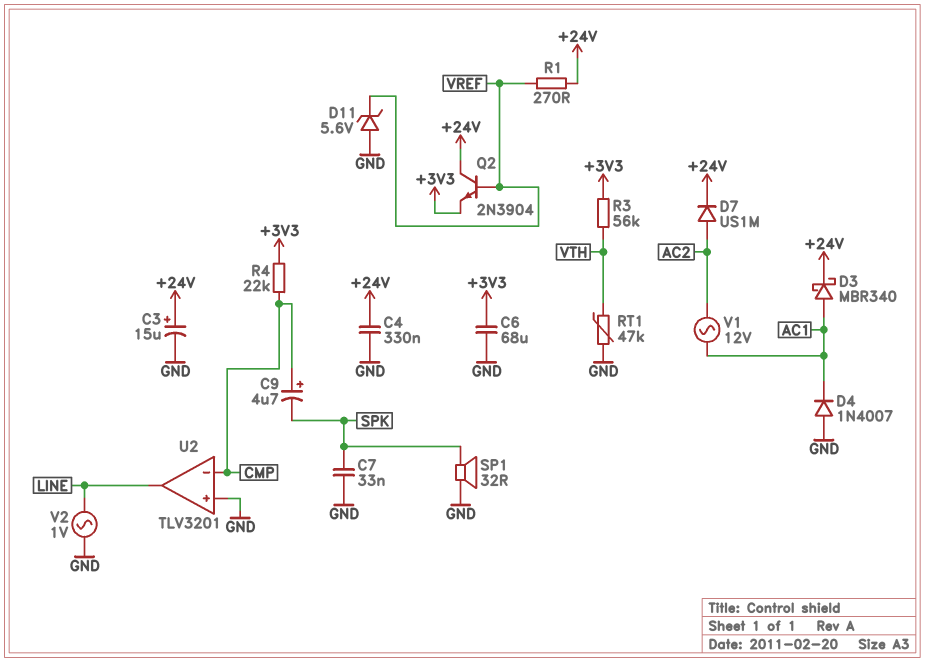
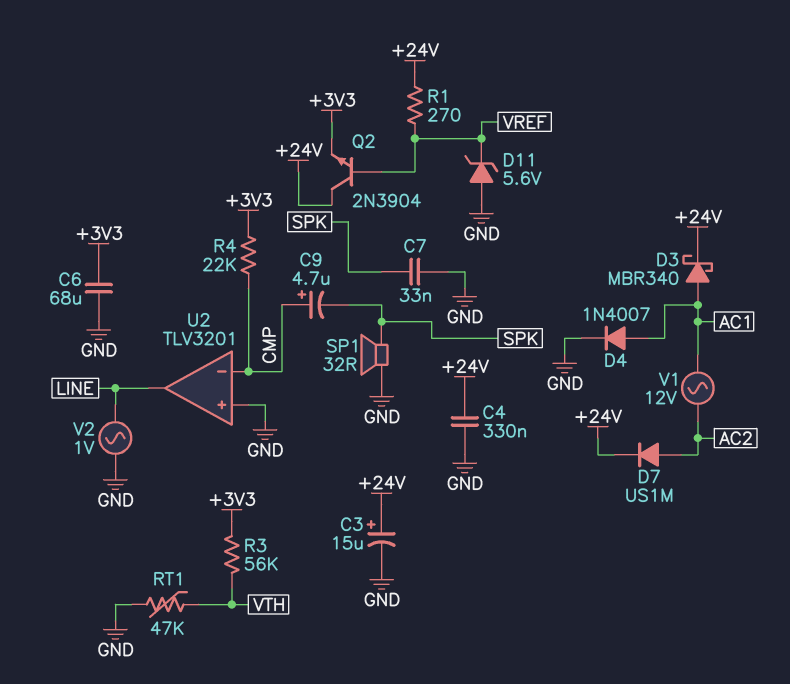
D4: diode 1N4007 (A GND, K AC1) -> diode 1N4007 (A AC1, K GND)

